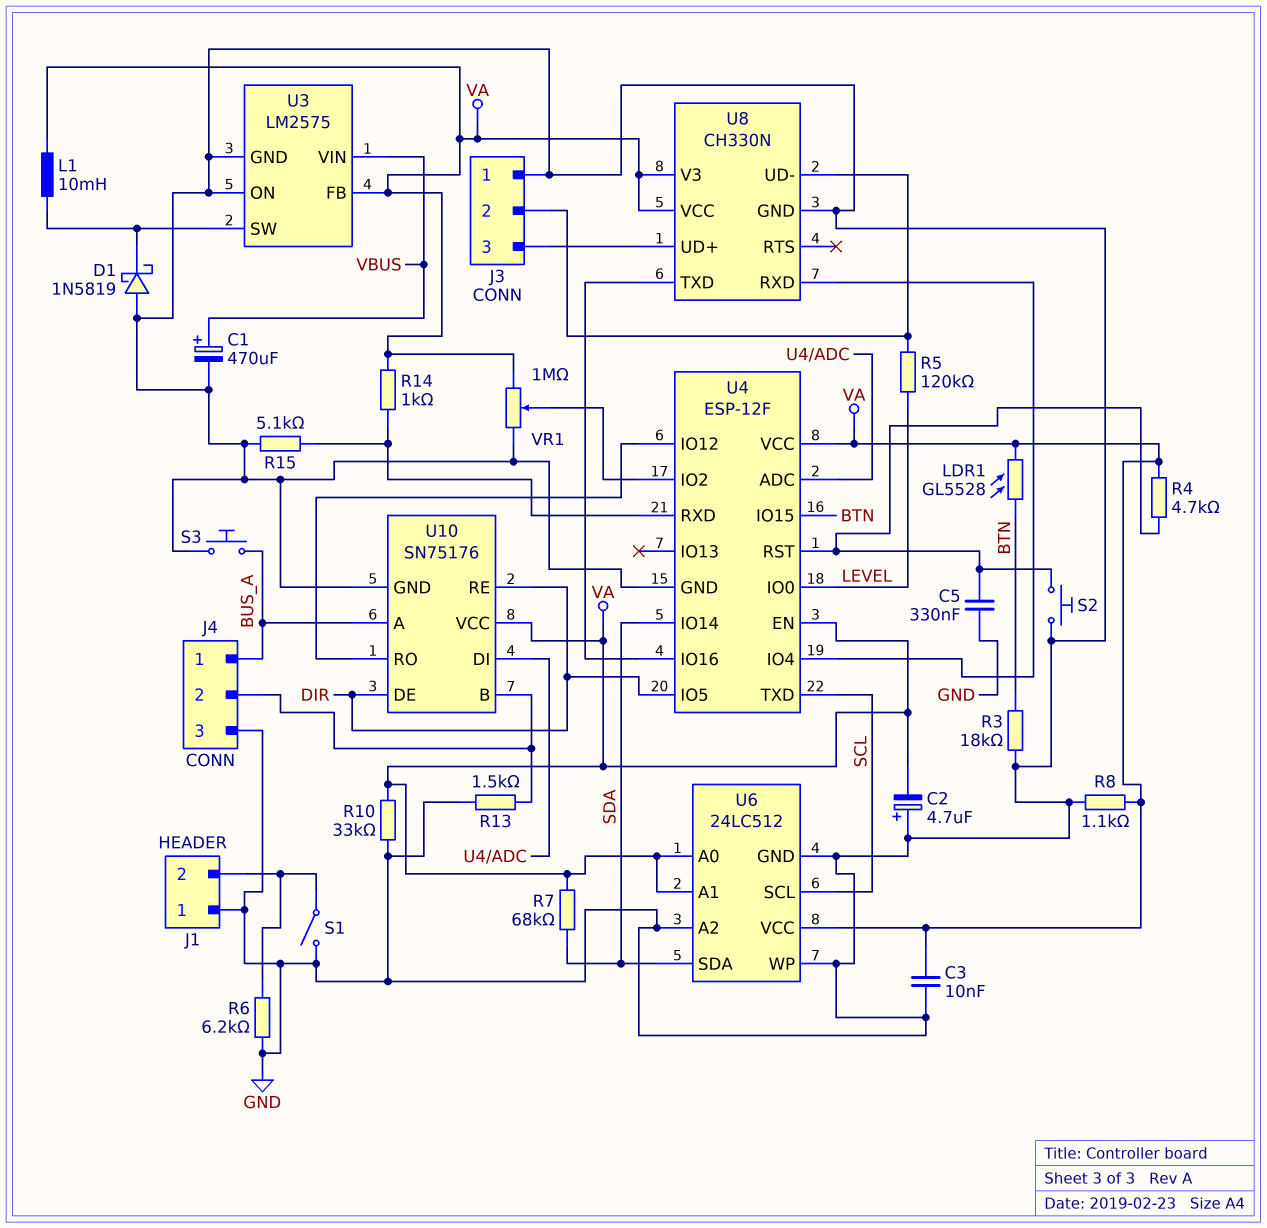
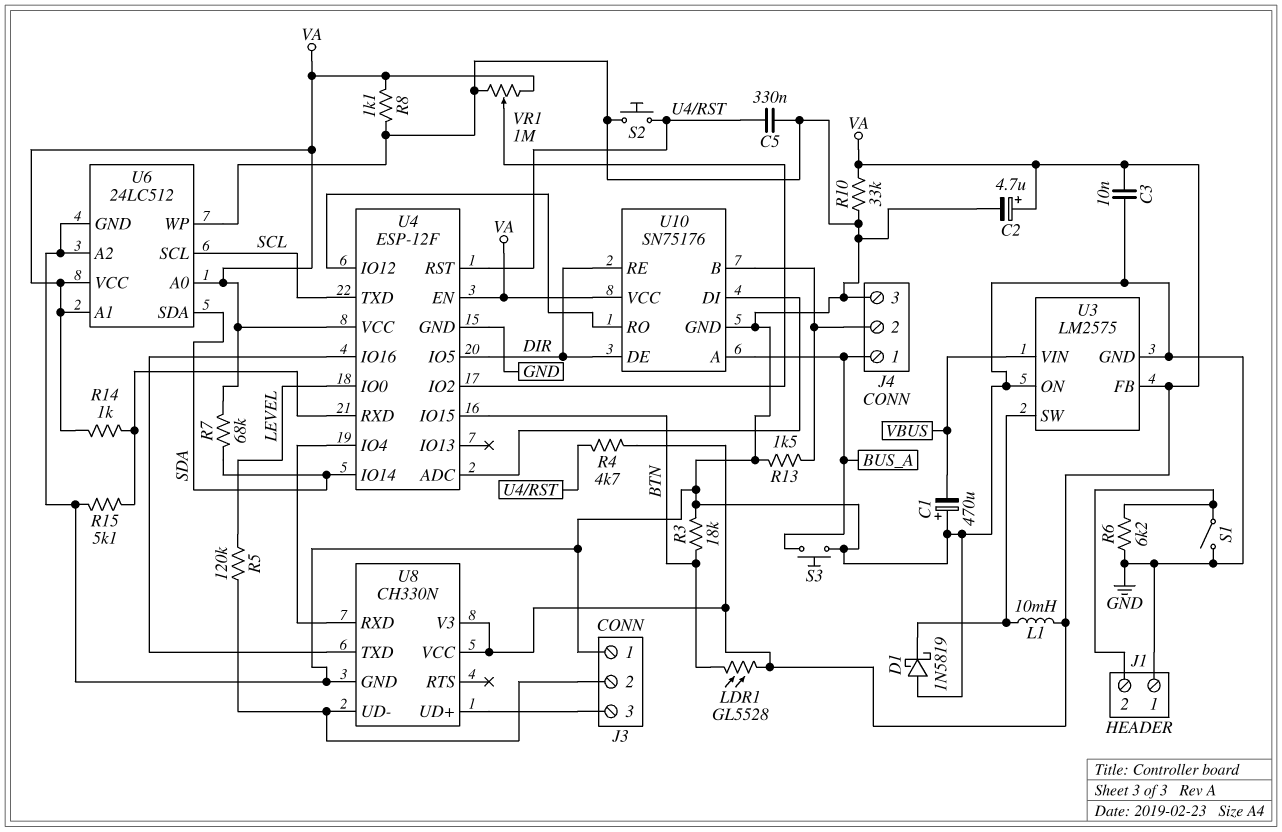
C1: 470uF (plus VBUS, minus GND) -> 470uF (plus GND, minus VBUS)
C2: 4.7uF (plus GND, minus VA) -> 4.7uF (plus VA, minus GND)

